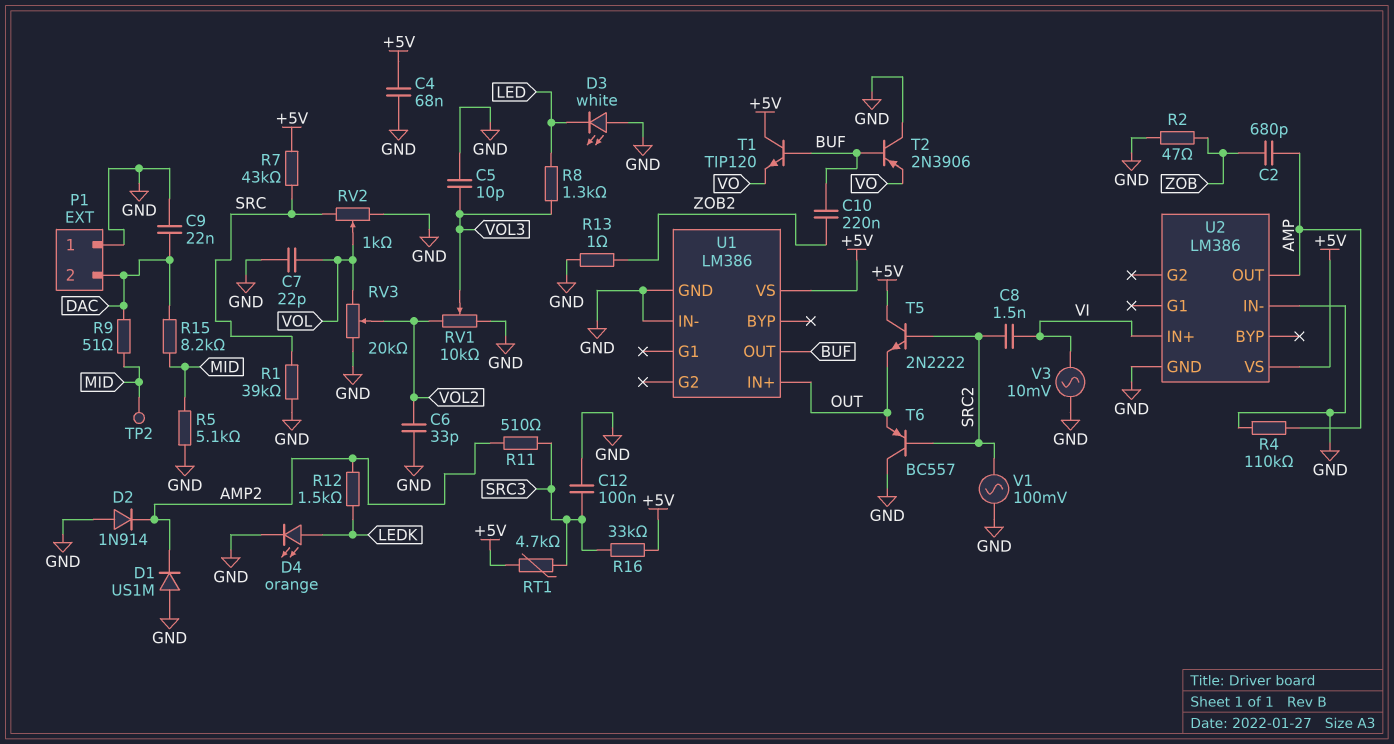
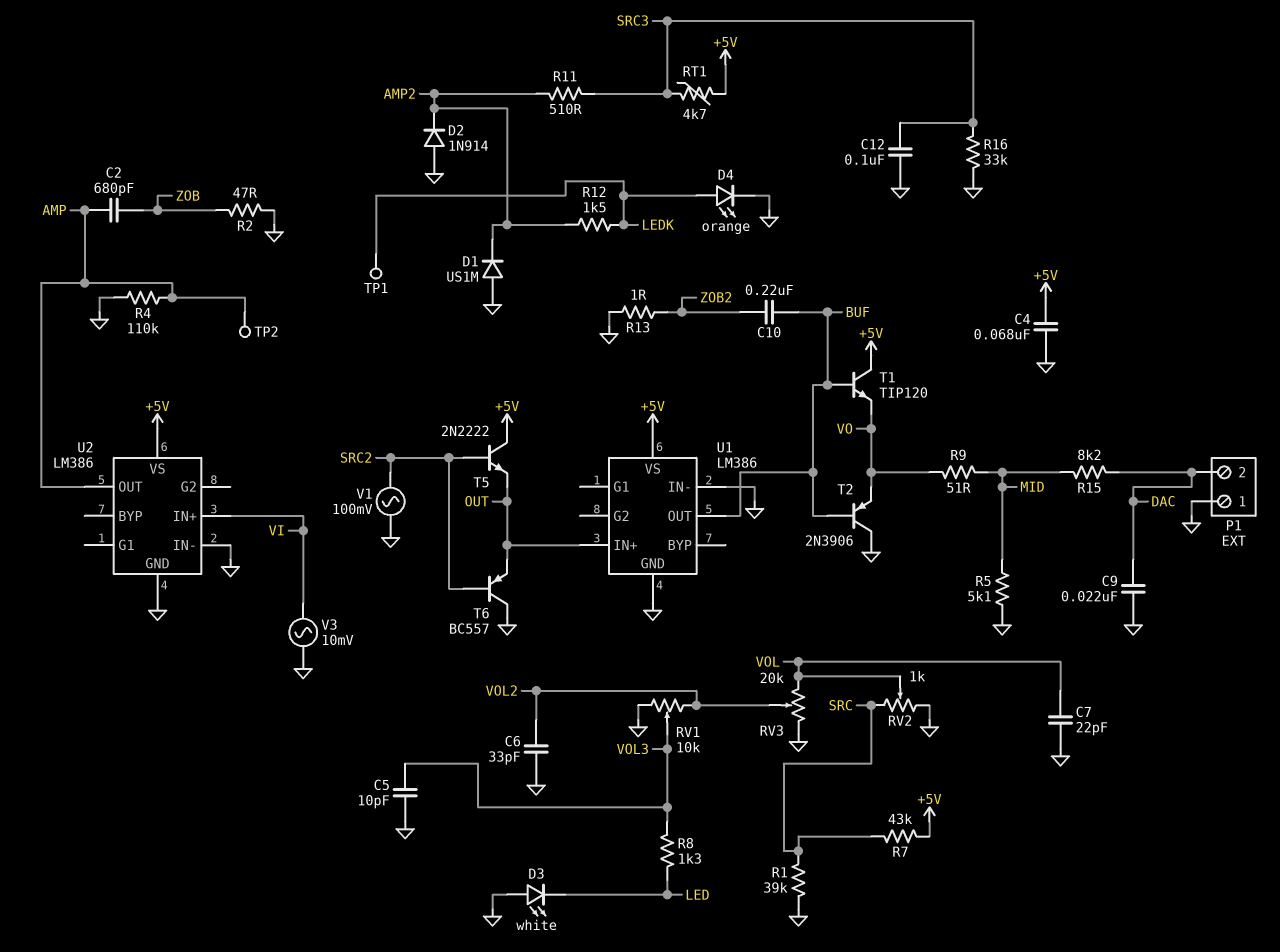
C8: 1.5nF (SRC2, VI) -> none
R9: 51 (DAC, MID) -> 51 (MID, VO)
R16: 33k (+5V, SRC3) -> 33k (GND, SRC3)
TP1: none -> test point (LEDK)
TP2: test point (MID) -> test point (AMP)

